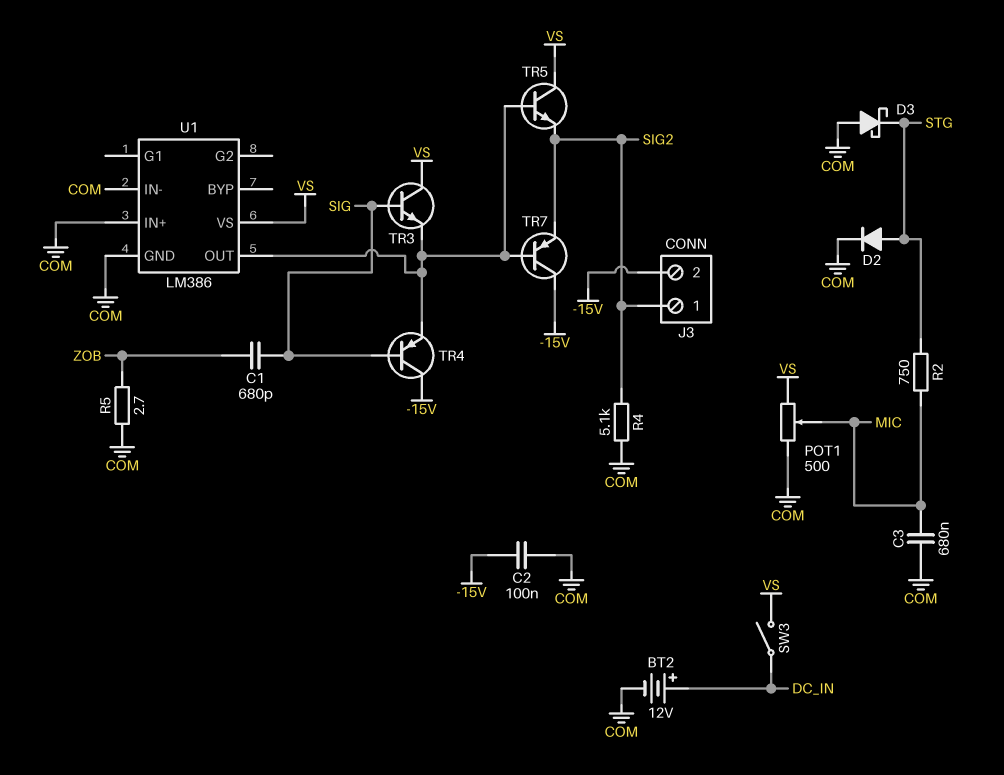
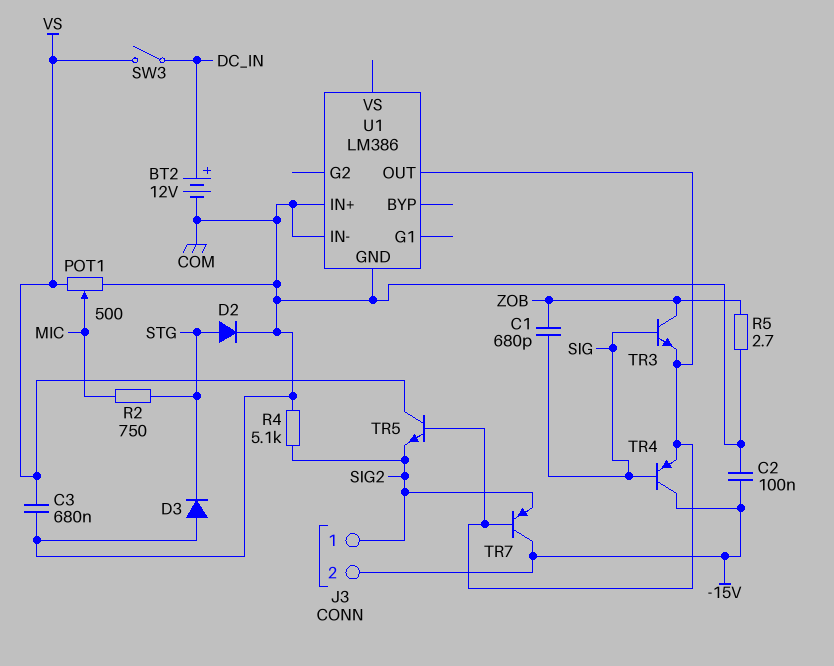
C3: 680nF (COM, MIC) -> 680nF (COM, VS)
D3: schottky (A COM, K STG) -> diode (A COM, K STG)
TR3: NPN (B SIG, C VS, E U1/OUT) -> NPN (B SIG, C ZOB, E U1/OUT)
U1 pin VS: VS -> none

